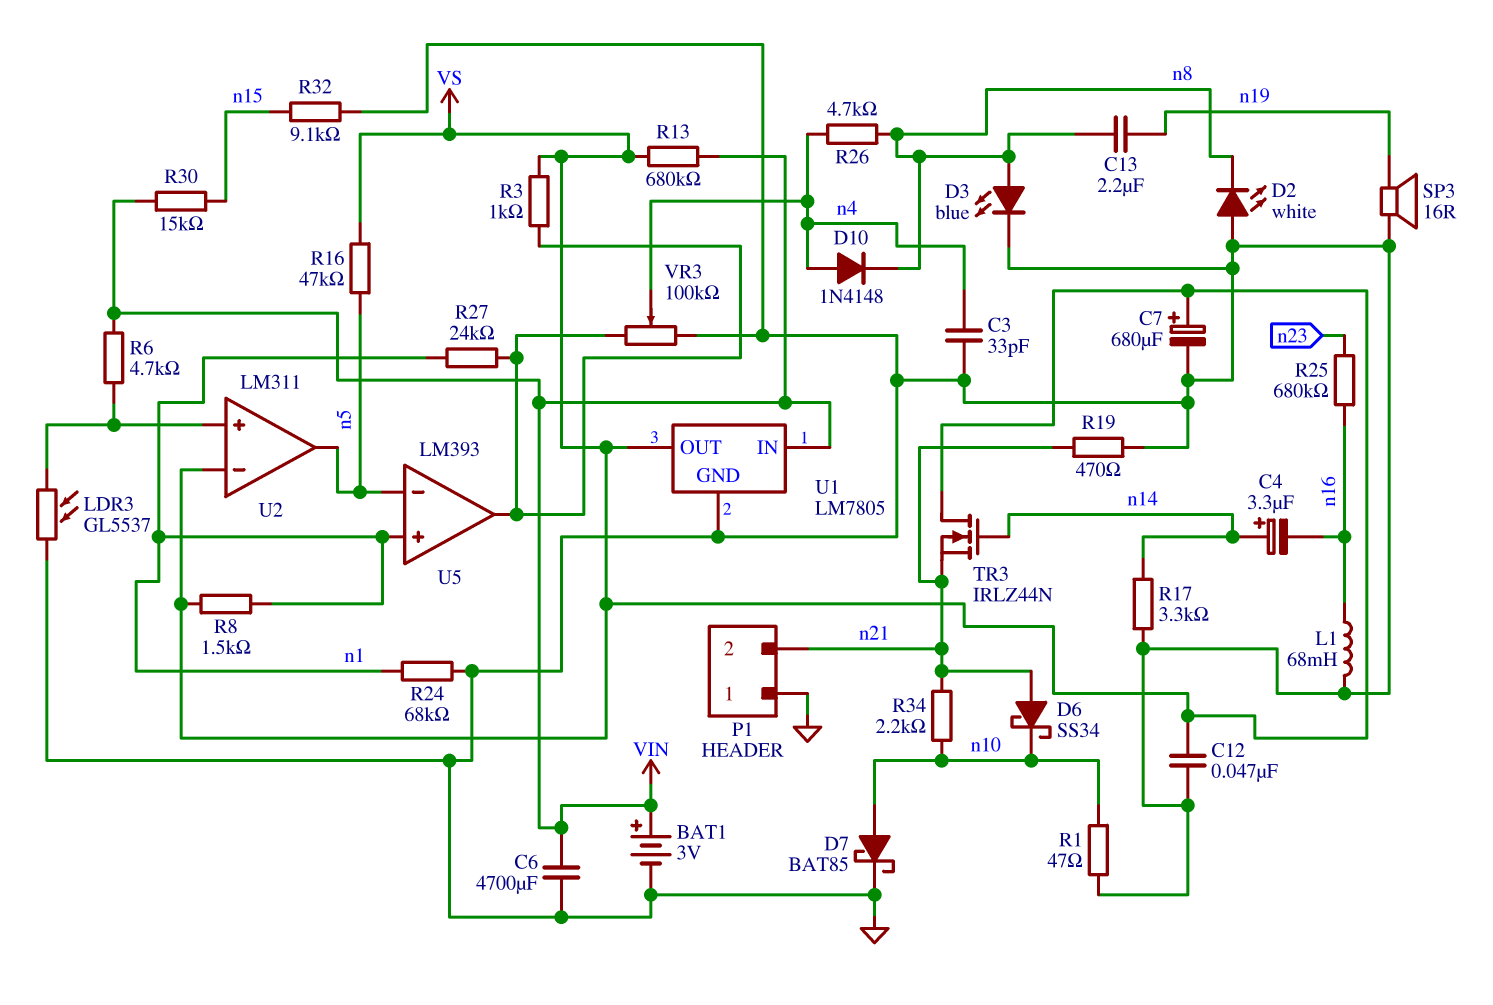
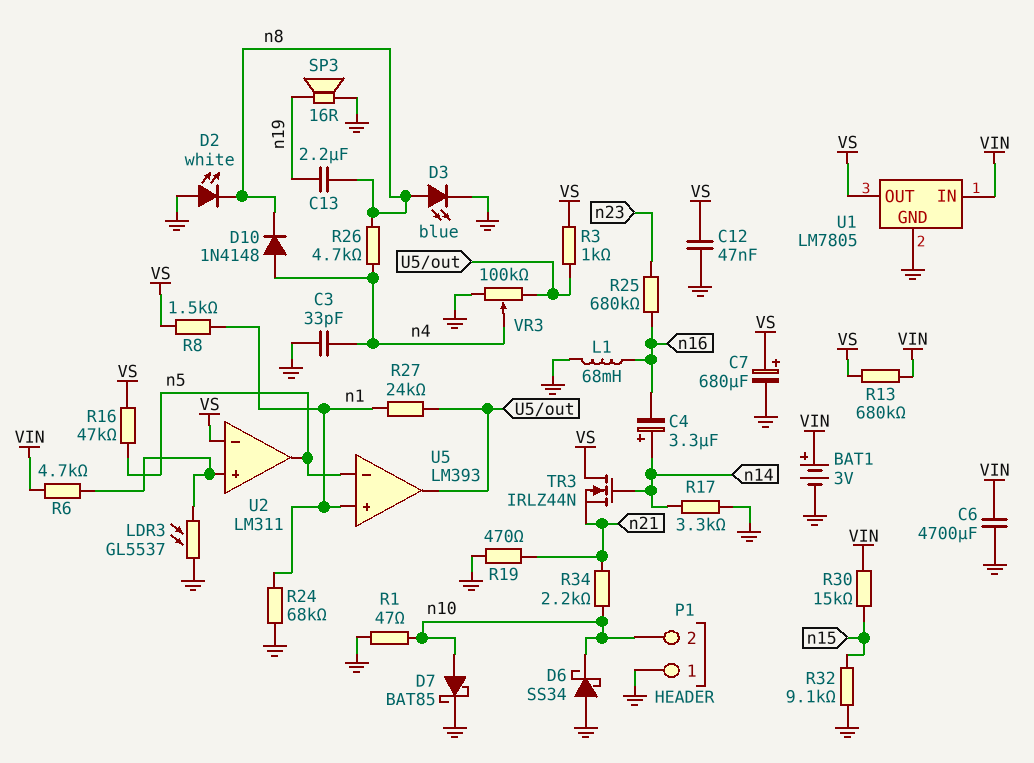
D6: schottky SS34 (A n21, K n10) -> schottky SS34 (A GND, K n10)
P1 pin 2: n21 -> n10

